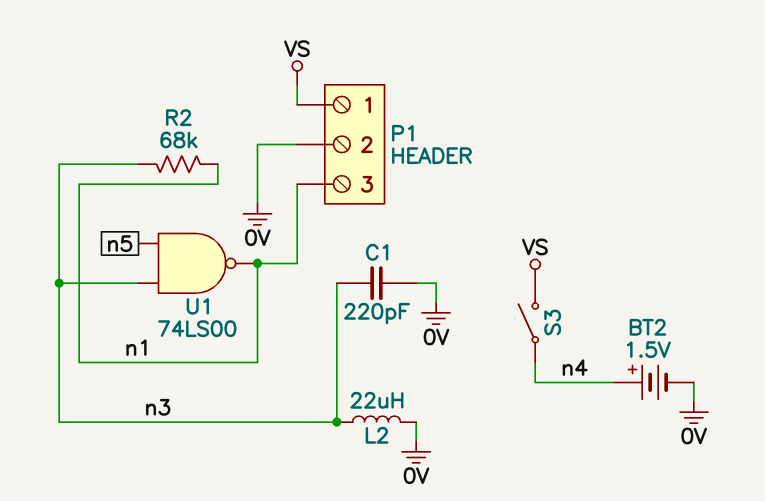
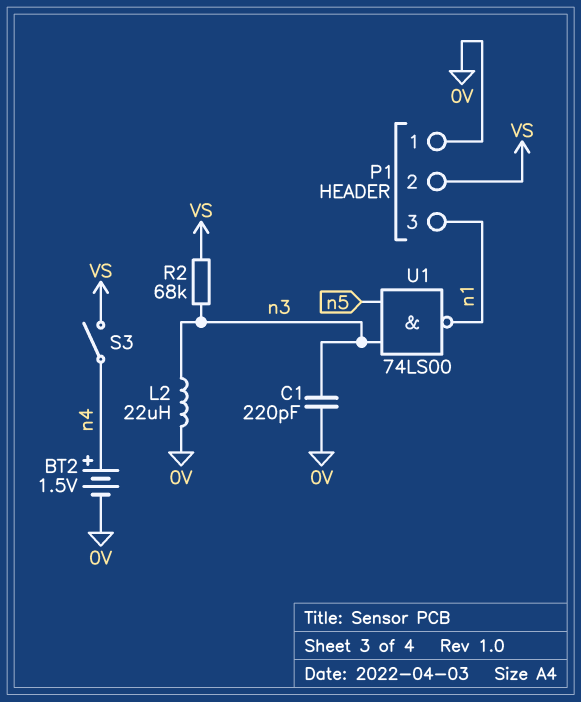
P1 pin 1: VS -> 0V
P1 pin 2: 0V -> VS
R2: 68k (n1, n3) -> 68k (VS, n3)

